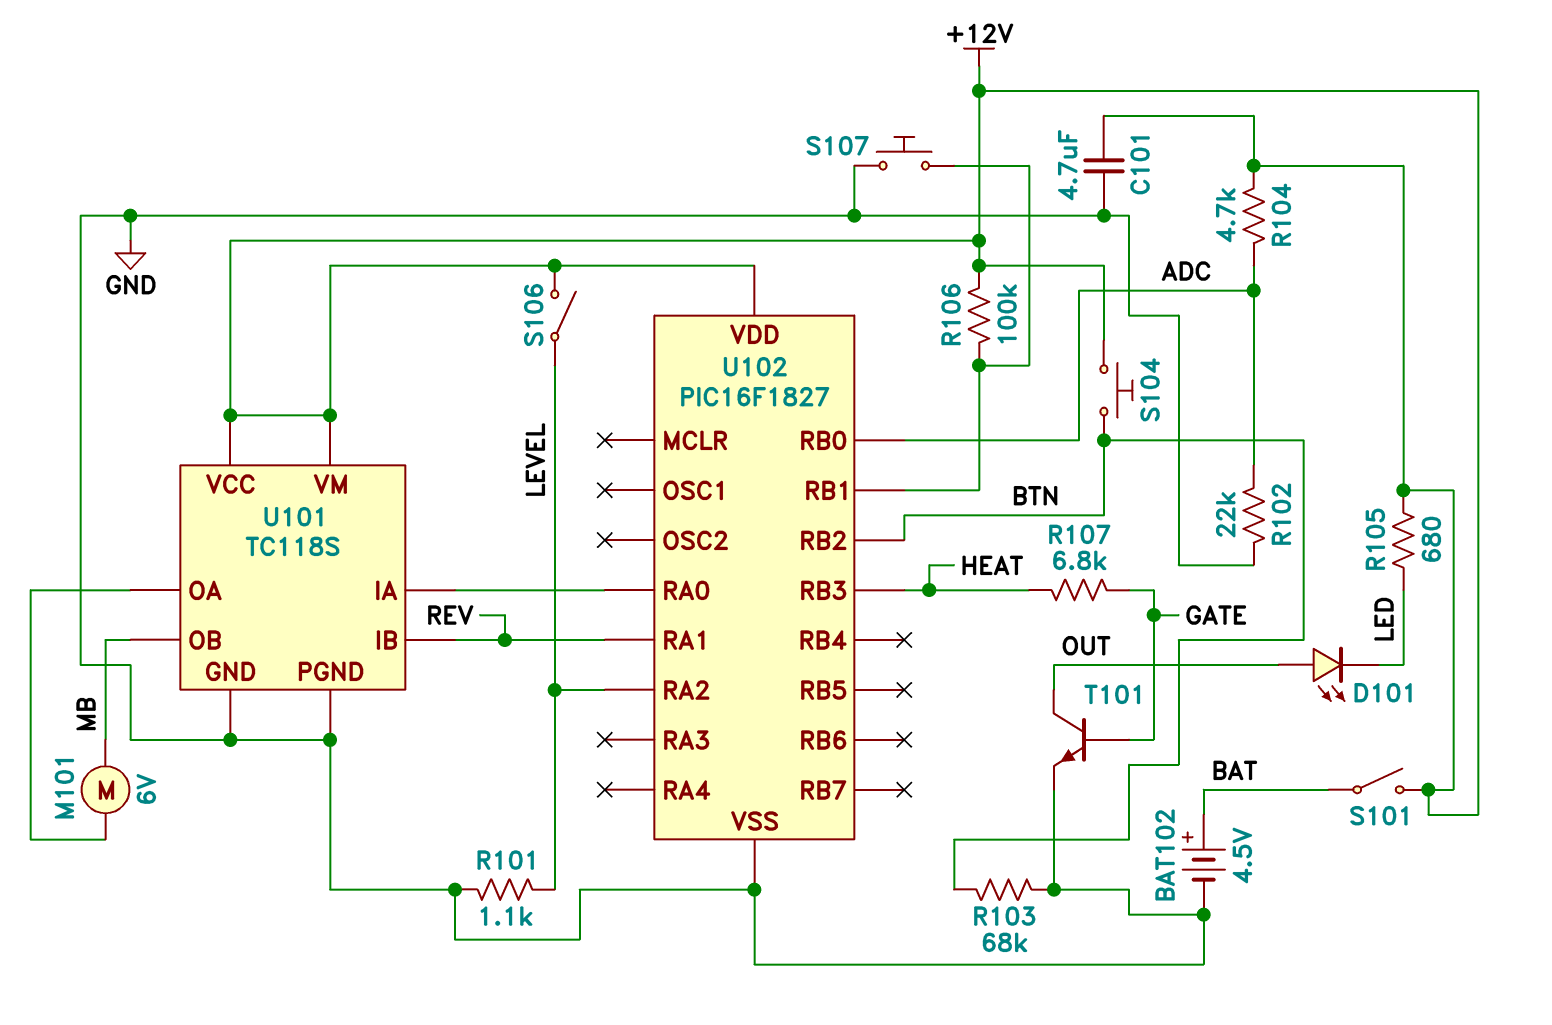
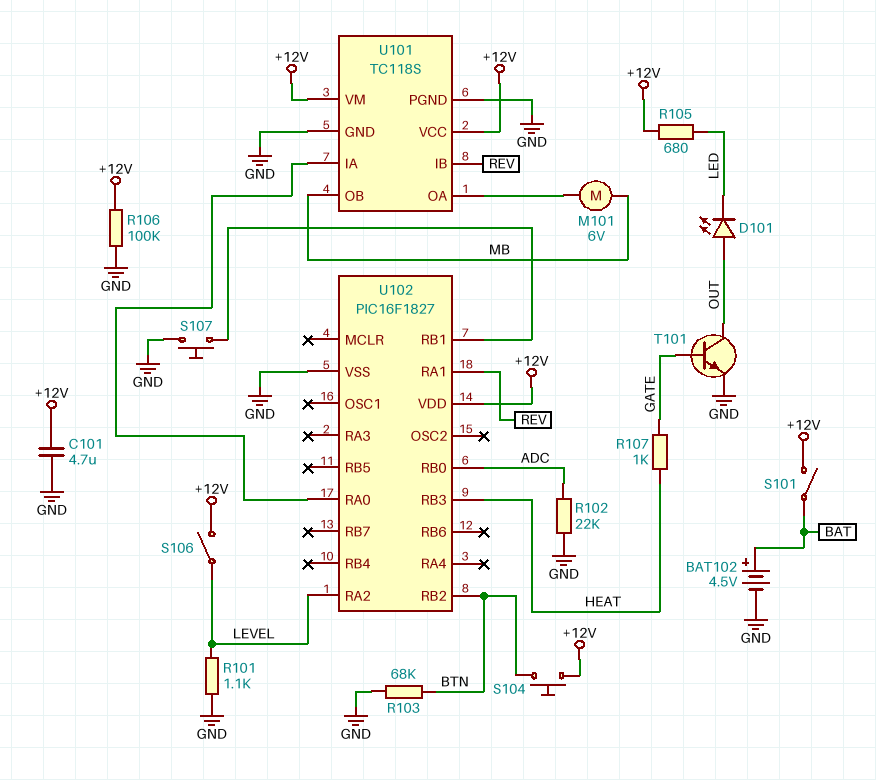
R104: 4.7k (+12V, ADC) -> none
R106: 100k (+12V, U102/RB1) -> 100k (+12V, GND)
R107: 6.8k (GATE, HEAT) -> 1k (GATE, HEAT)

